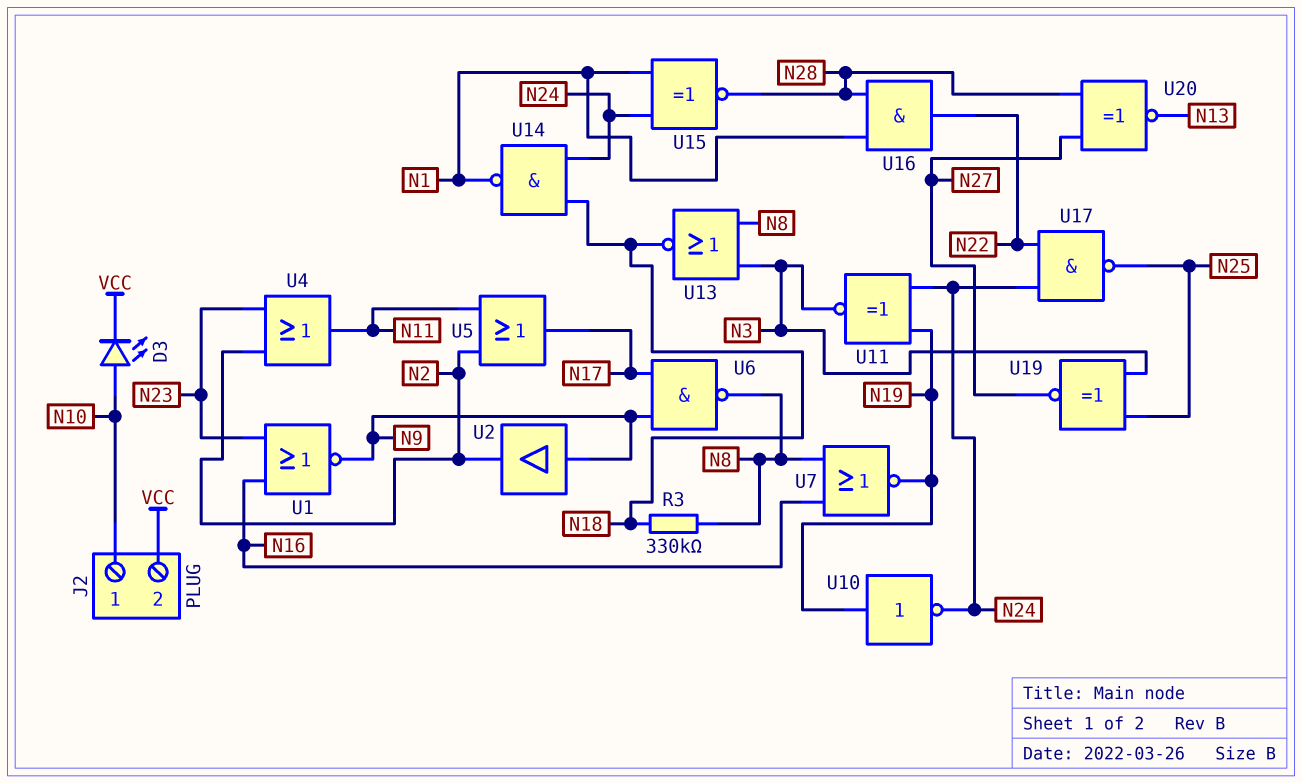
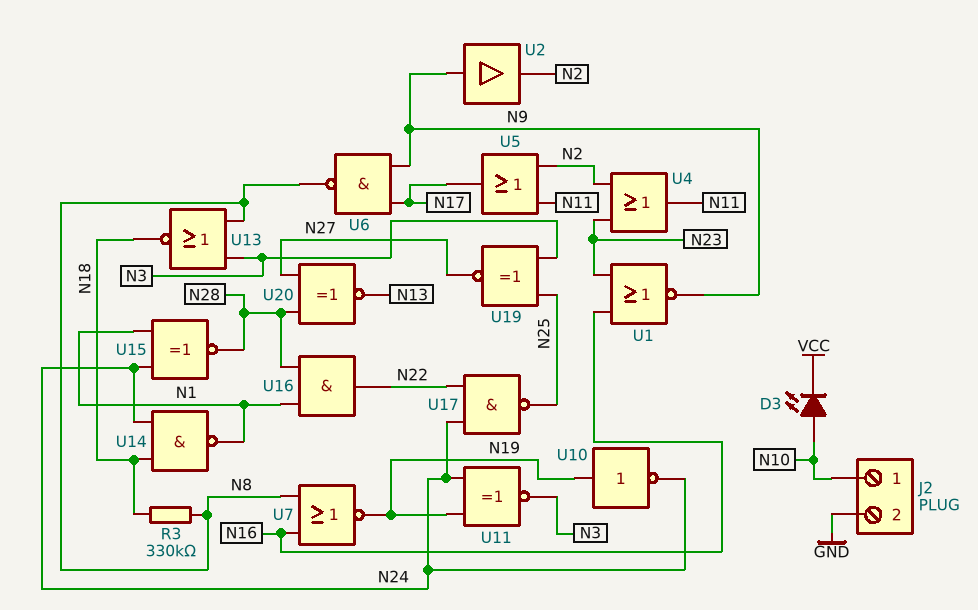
J2 pin 2: VCC -> GND

